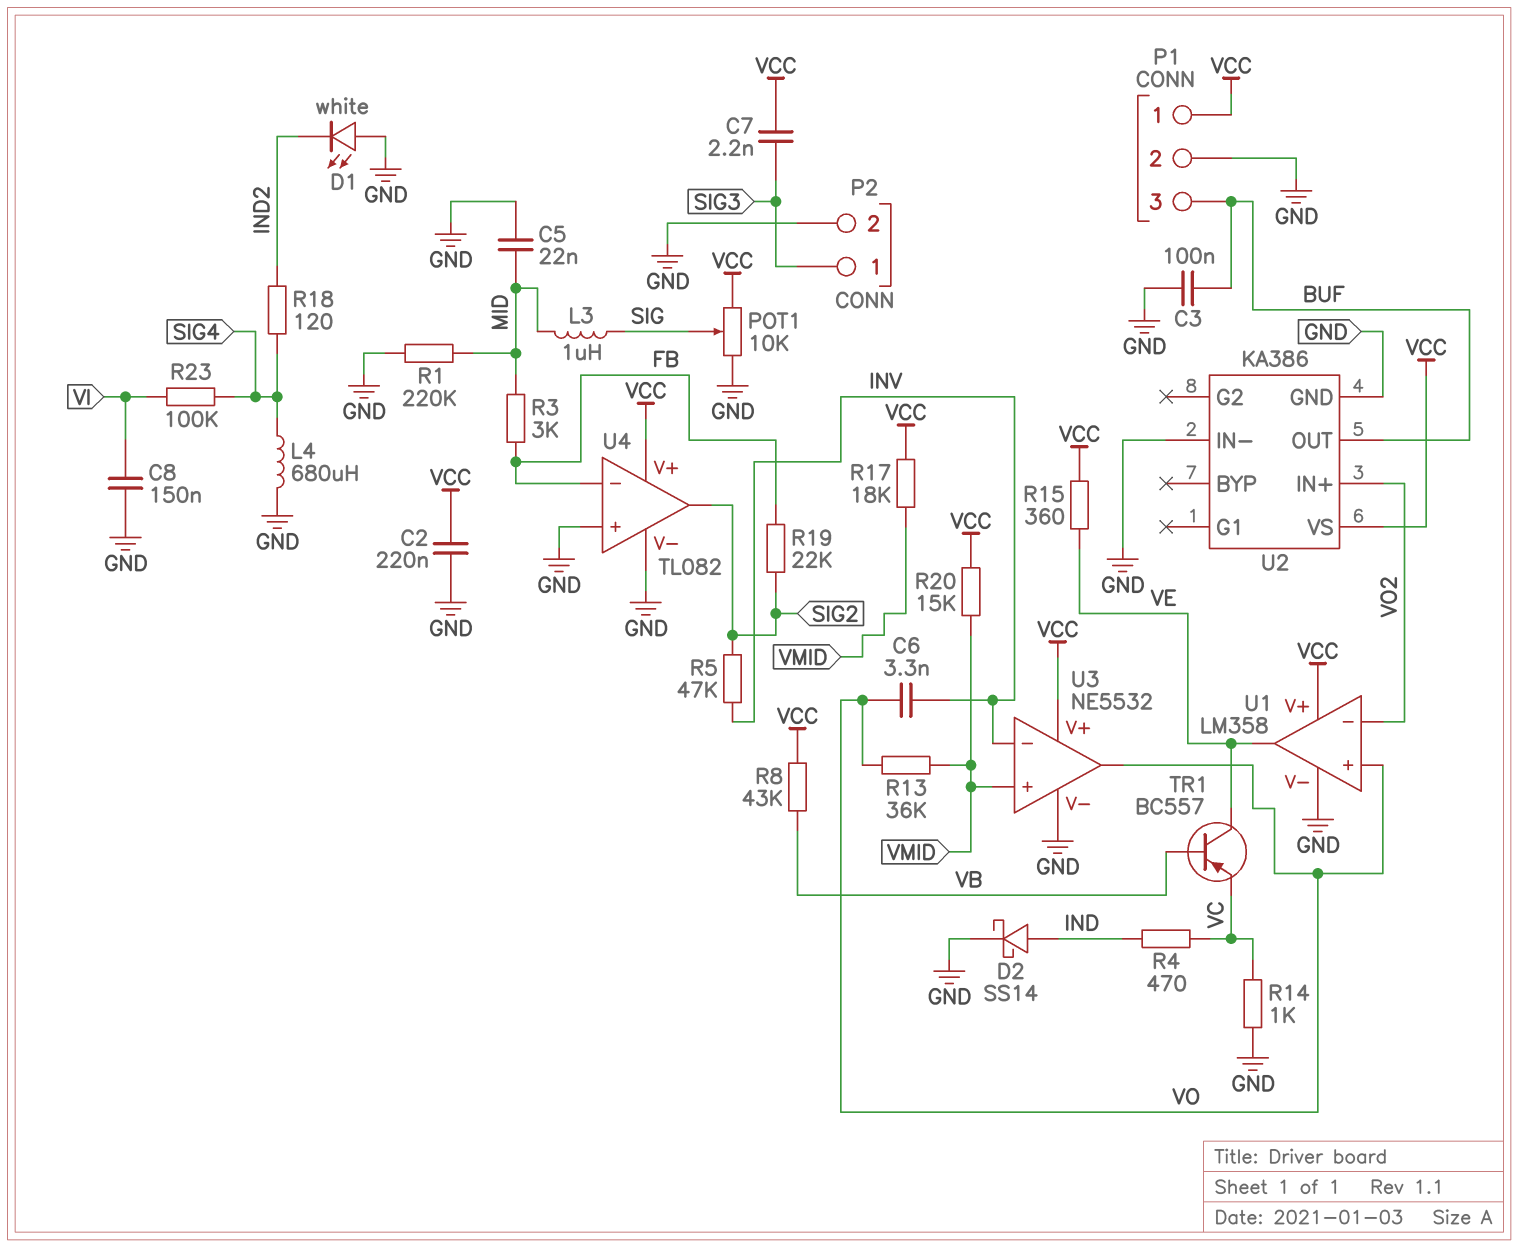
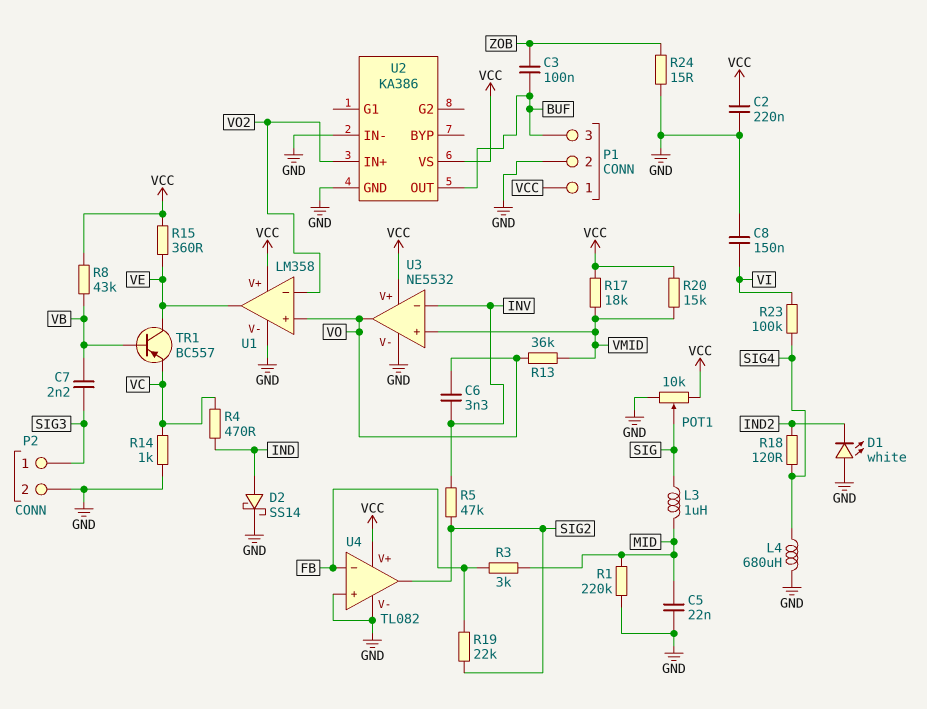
C3: 100nF (BUF, GND) -> 100nF (BUF, ZOB)
C7: 2.2nF (SIG3, VCC) -> 2.2nF (SIG3, VB)
R24: none -> 15 (GND, ZOB)

